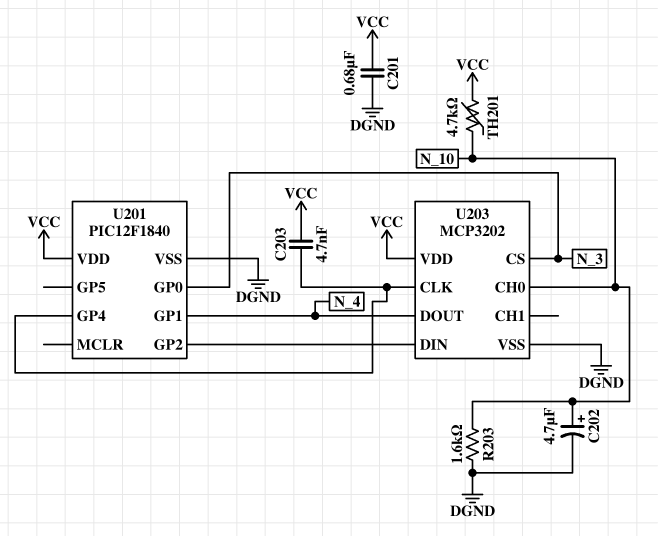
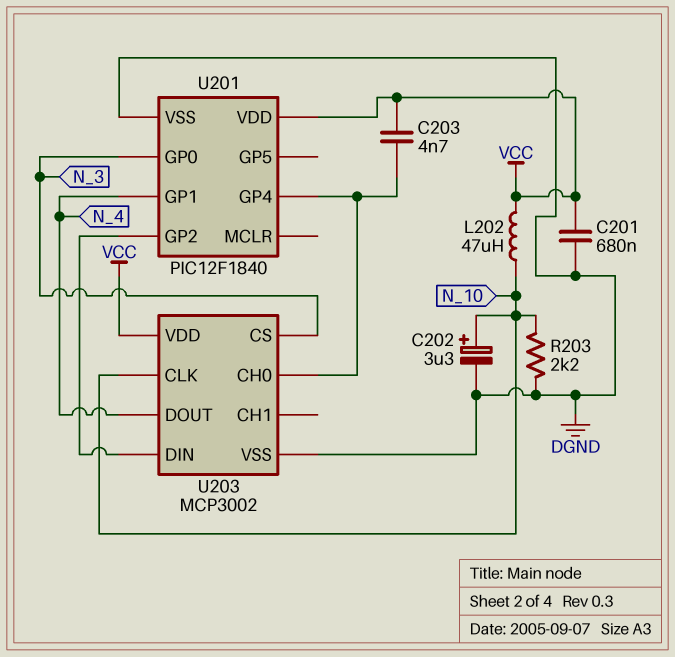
C202: 4.7uF (plus N_10, minus DGND) -> 3.3uF (plus N_10, minus DGND)
L202: none -> 47uH (N_10, VCC)
R203: 1.6k (DGND, N_10) -> 2.2k (DGND, N_10)
TH201: 4.7k (N_10, VCC) -> none
U203: MCP3202 -> MCP3002
U203 pin CH0: N_10 -> U201/GP4
U203 pin CLK: U201/GP4 -> N_10

